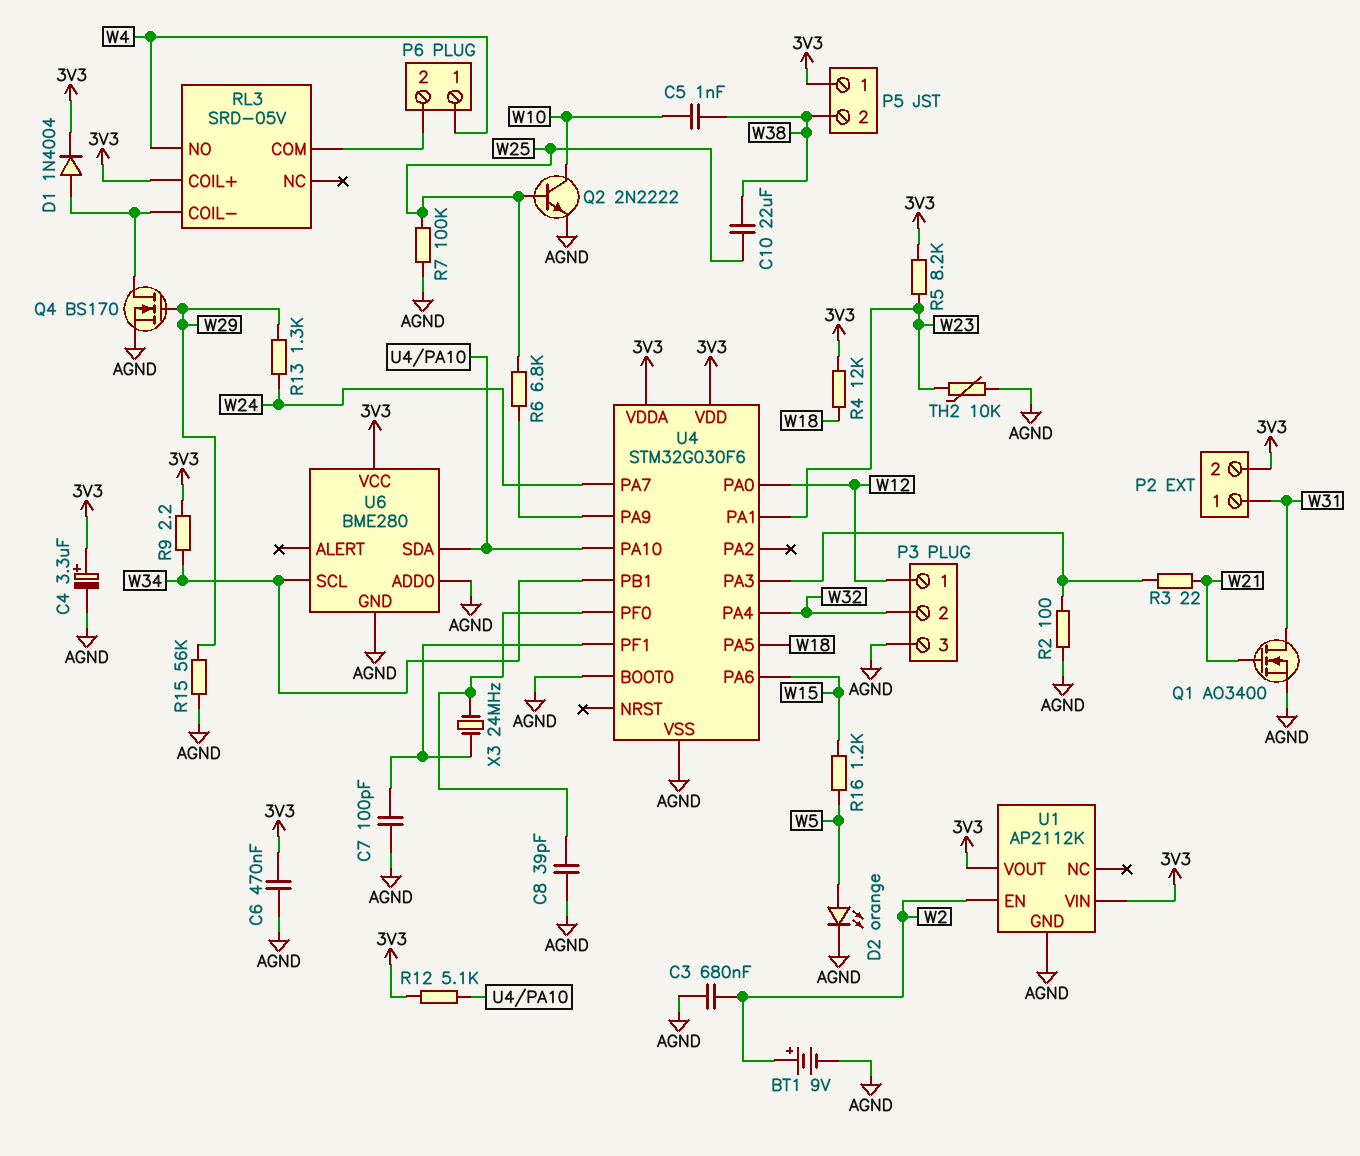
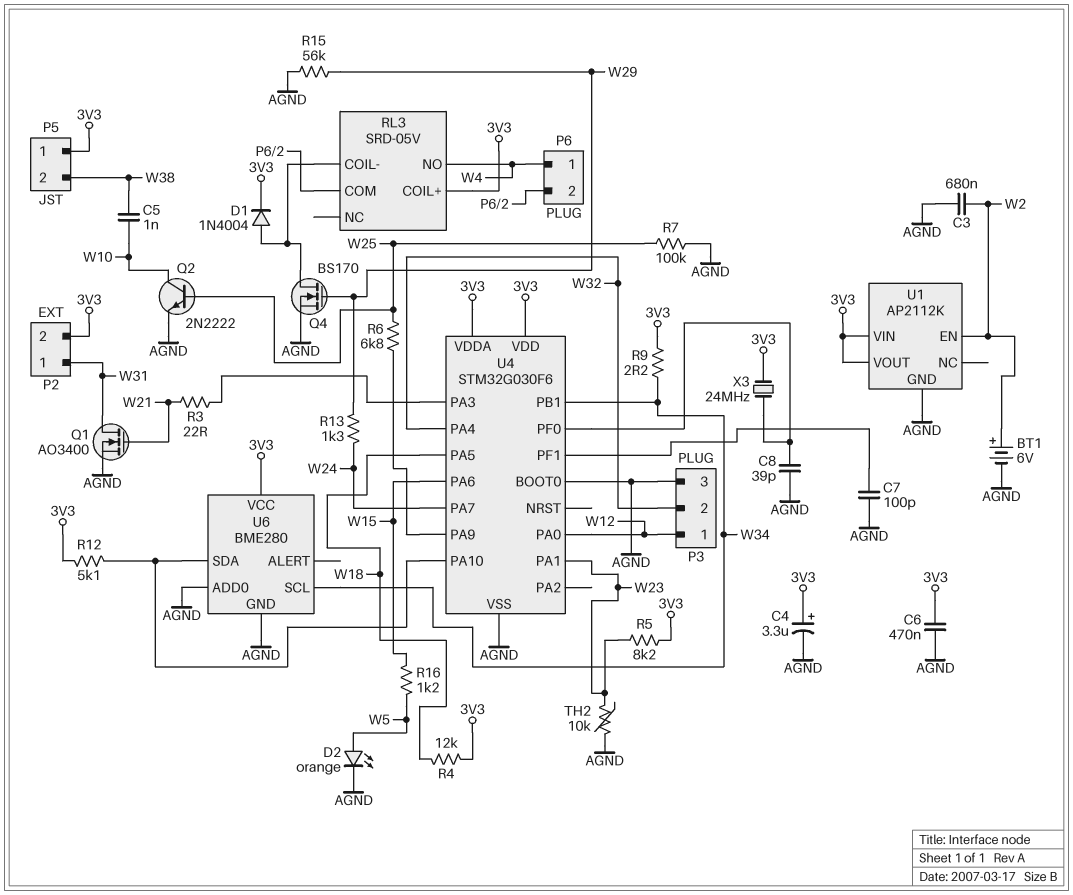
BT1: 9V (plus W2, minus AGND) -> 6V (plus W2, minus AGND)
C10: 22uF (W25, W38) -> none
R2: 100 (AGND, U4/PA3) -> none
X3: 24MHz (U4/PF0, U4/PF1) -> 24MHz (3V3, U4/PF0)

